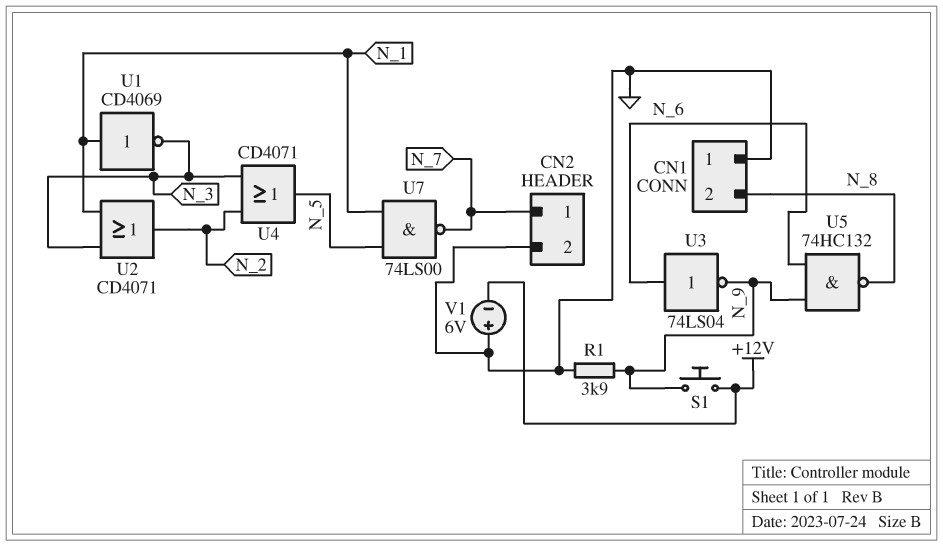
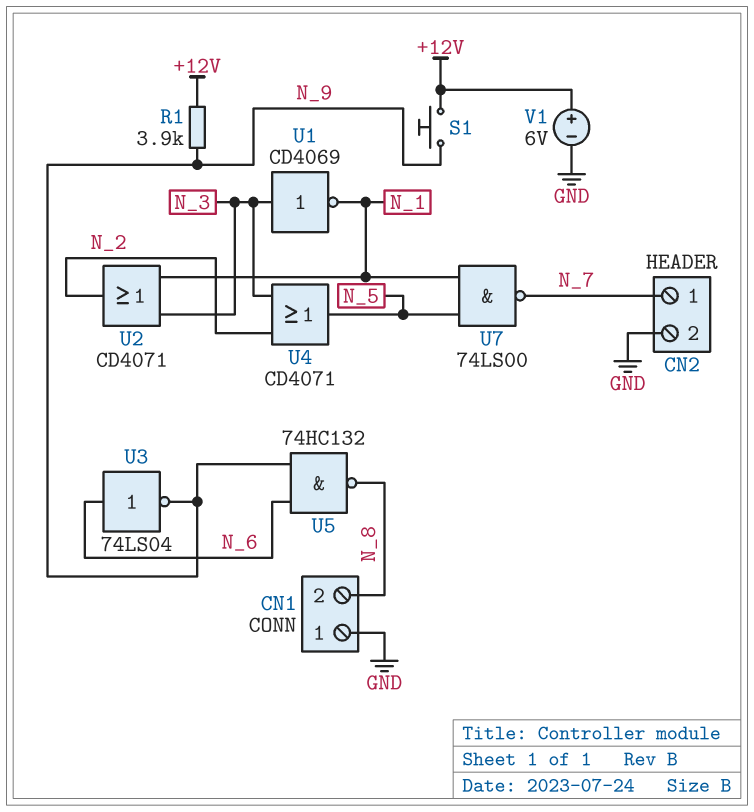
R1: 3.9k (GND, N_9) -> 3.9k (+12V, N_9)
U1: NOT CD4069 (in N_1, out N_3) -> NOT CD4069 (in N_3, out N_1)
V1: 6V (plus GND, minus +12V) -> 6V (plus +12V, minus GND)

